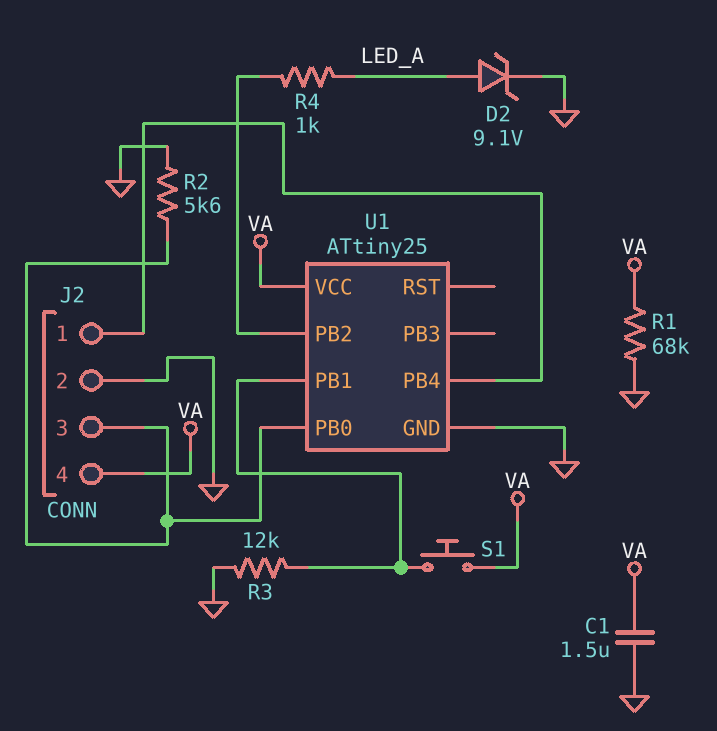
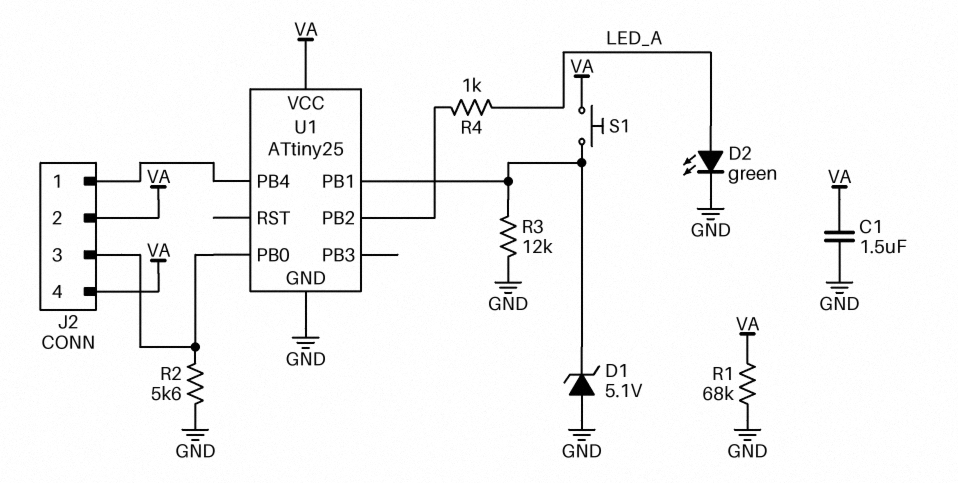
D1: none -> zener 5.1V (A GND, K U1/PB1)
D2: zener 9.1V (A LED_A, K GND) -> LED green (A LED_A, K GND)
J2 pin 2: GND -> VA

